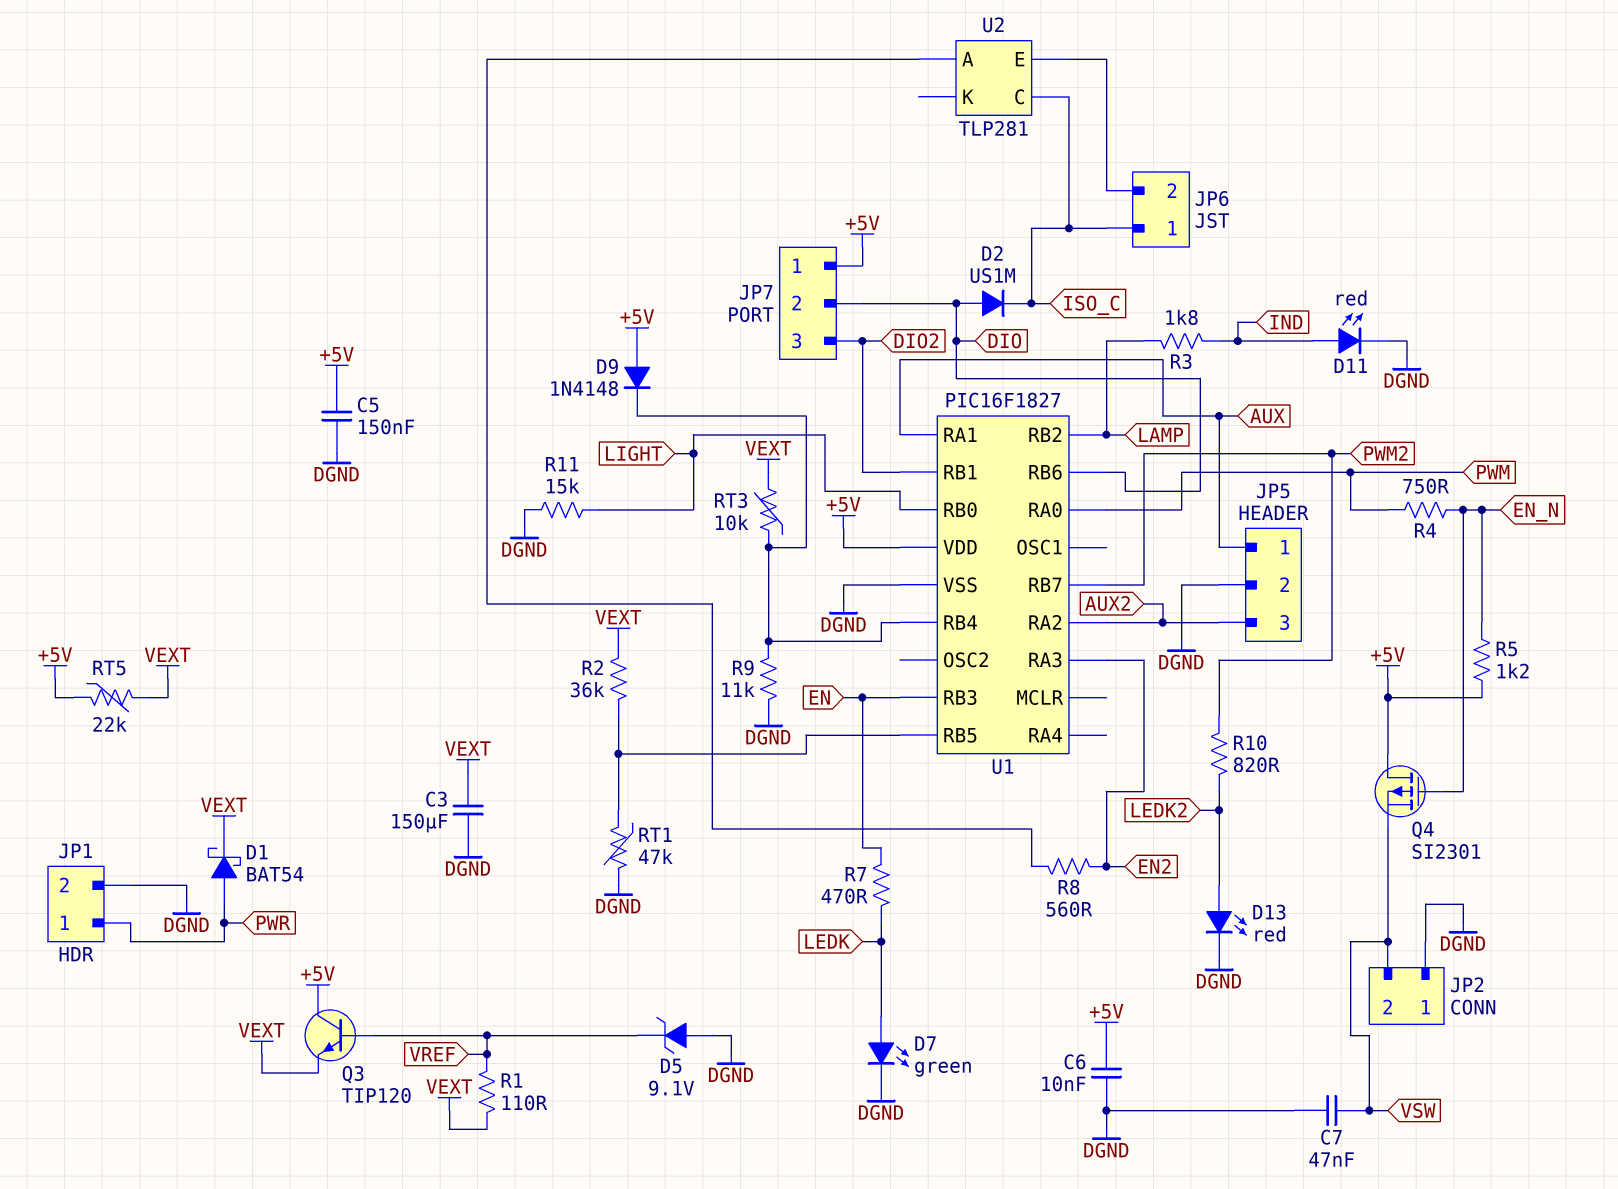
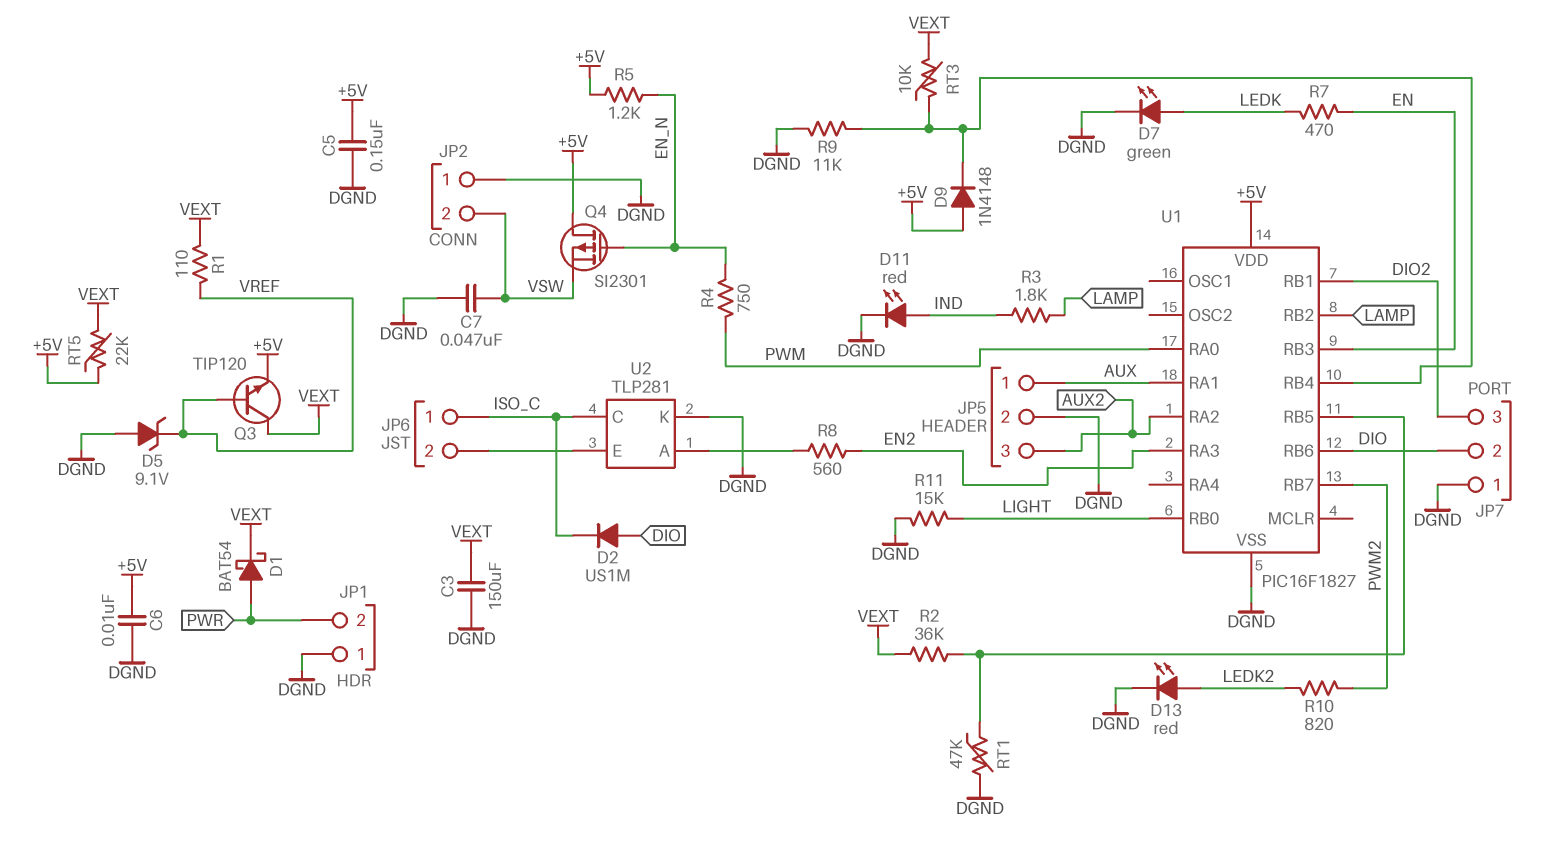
JP1 pin 1: PWR -> DGND
JP1 pin 2: DGND -> PWR
JP7 pin 1: +5V -> DGND
Q3: NPN TIP120 (B VREF, C +5V, E VEXT) -> NPN TIP120 (B VREF, C VEXT, E +5V)
U2 pin K: none -> DGND

